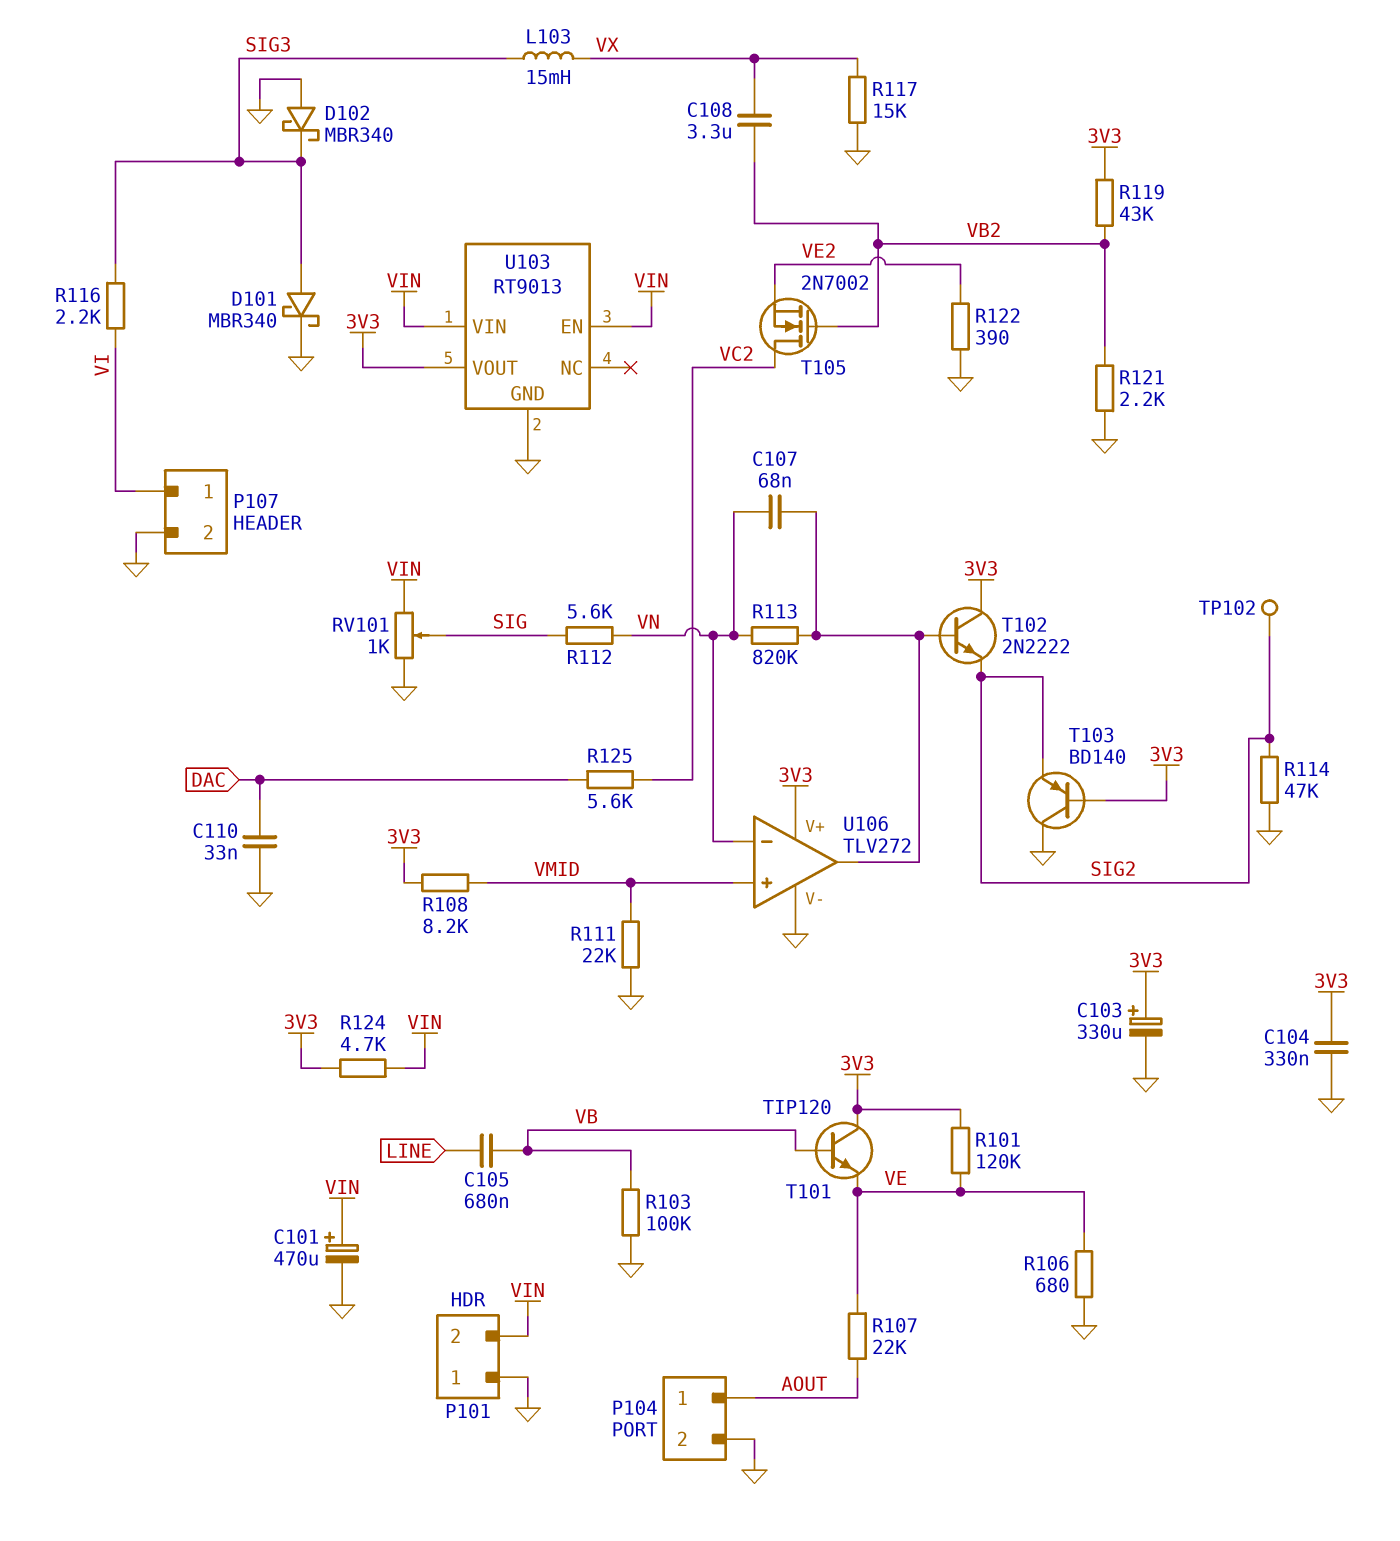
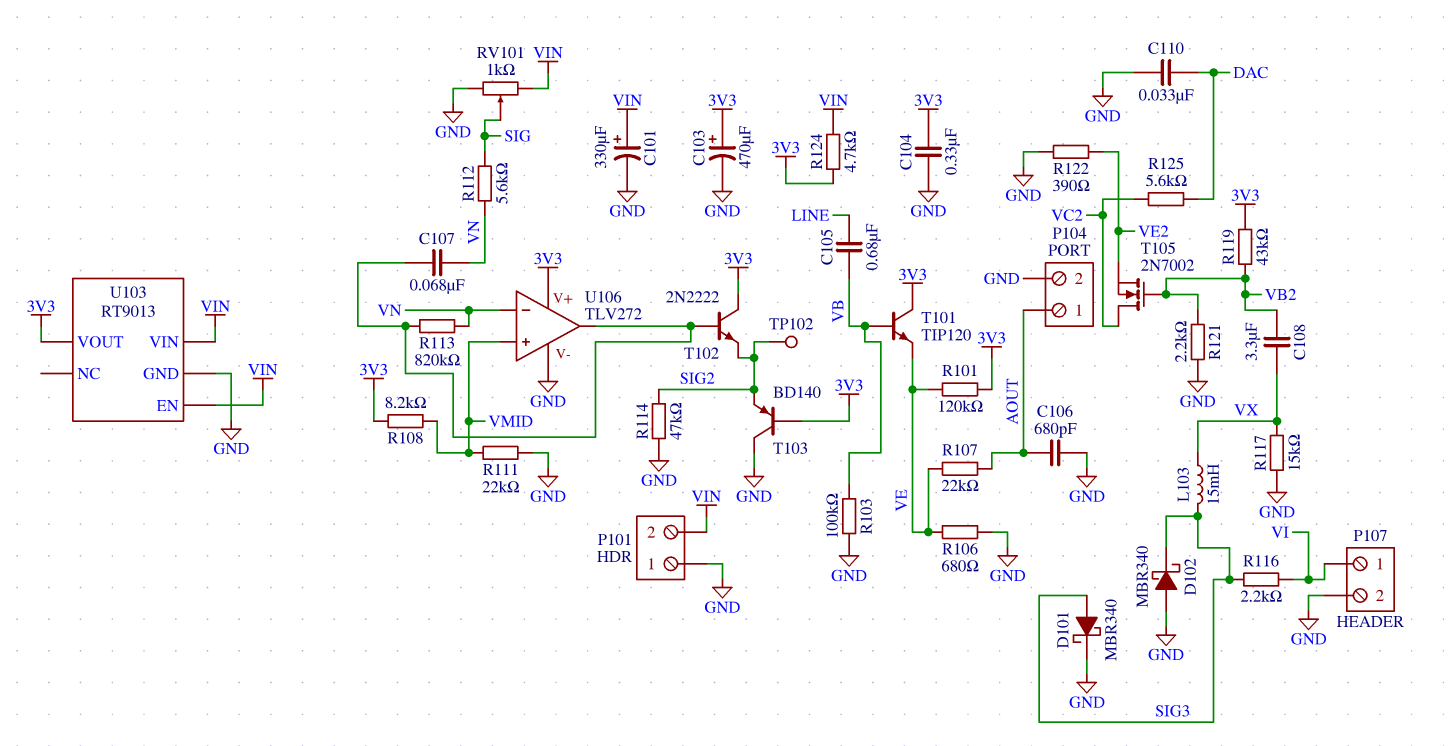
C101: 470uF (plus VIN, minus GND) -> 330uF (plus VIN, minus GND)
C103: 330uF (plus 3V3, minus GND) -> 470uF (plus 3V3, minus GND)
C106: none -> 680pF (AOUT, GND)

